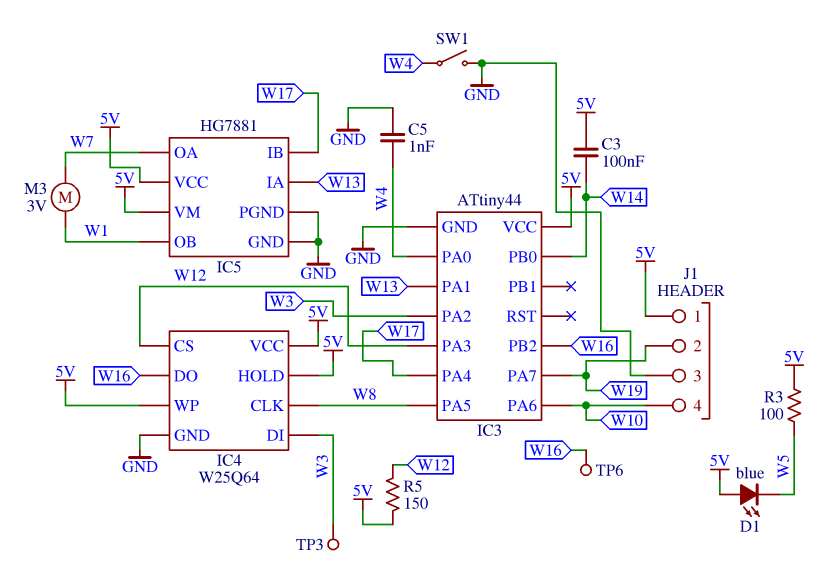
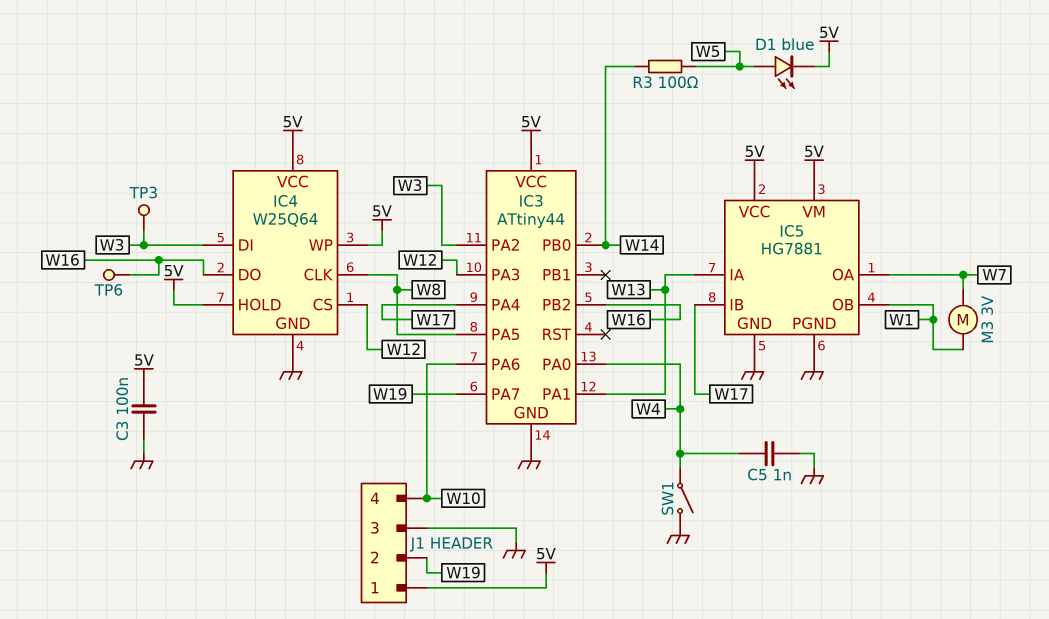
C3: 100nF (5V, W14) -> 100nF (5V, GND)
D1: LED blue (A 5V, K W5) -> LED blue (A W5, K 5V)
R3: 100 (5V, W5) -> 100 (W5, W14)
R5: 150 (5V, W12) -> none

